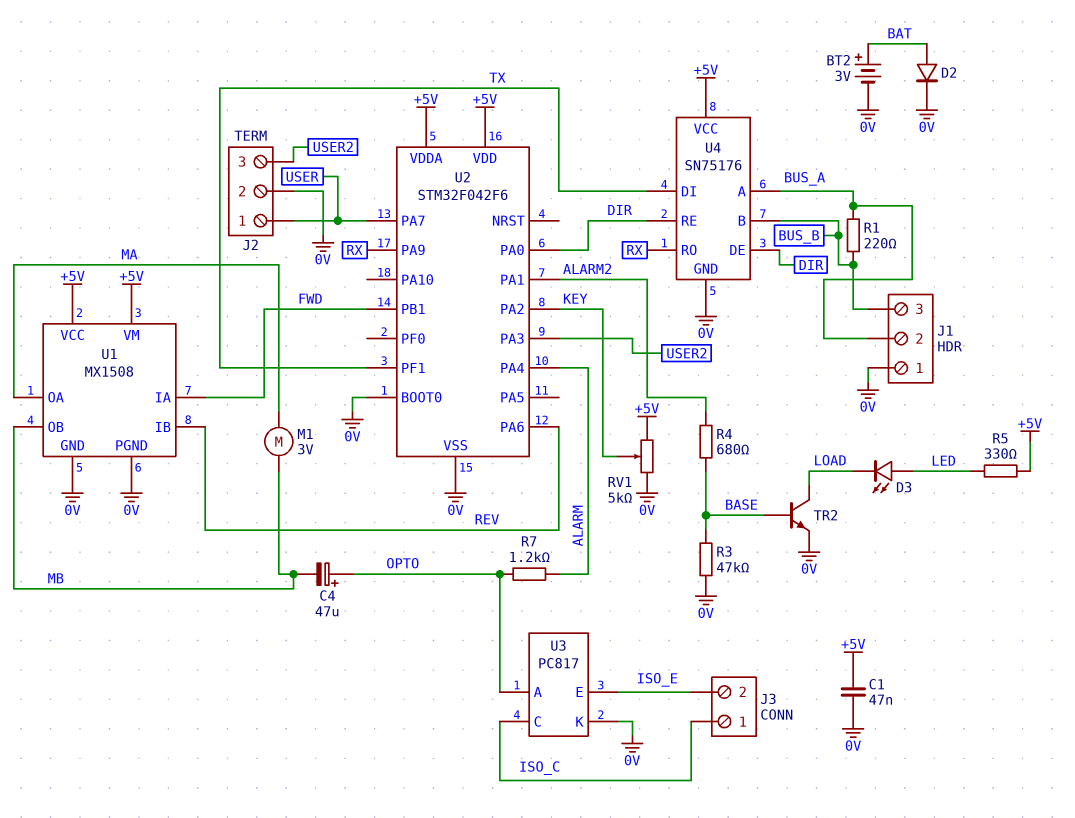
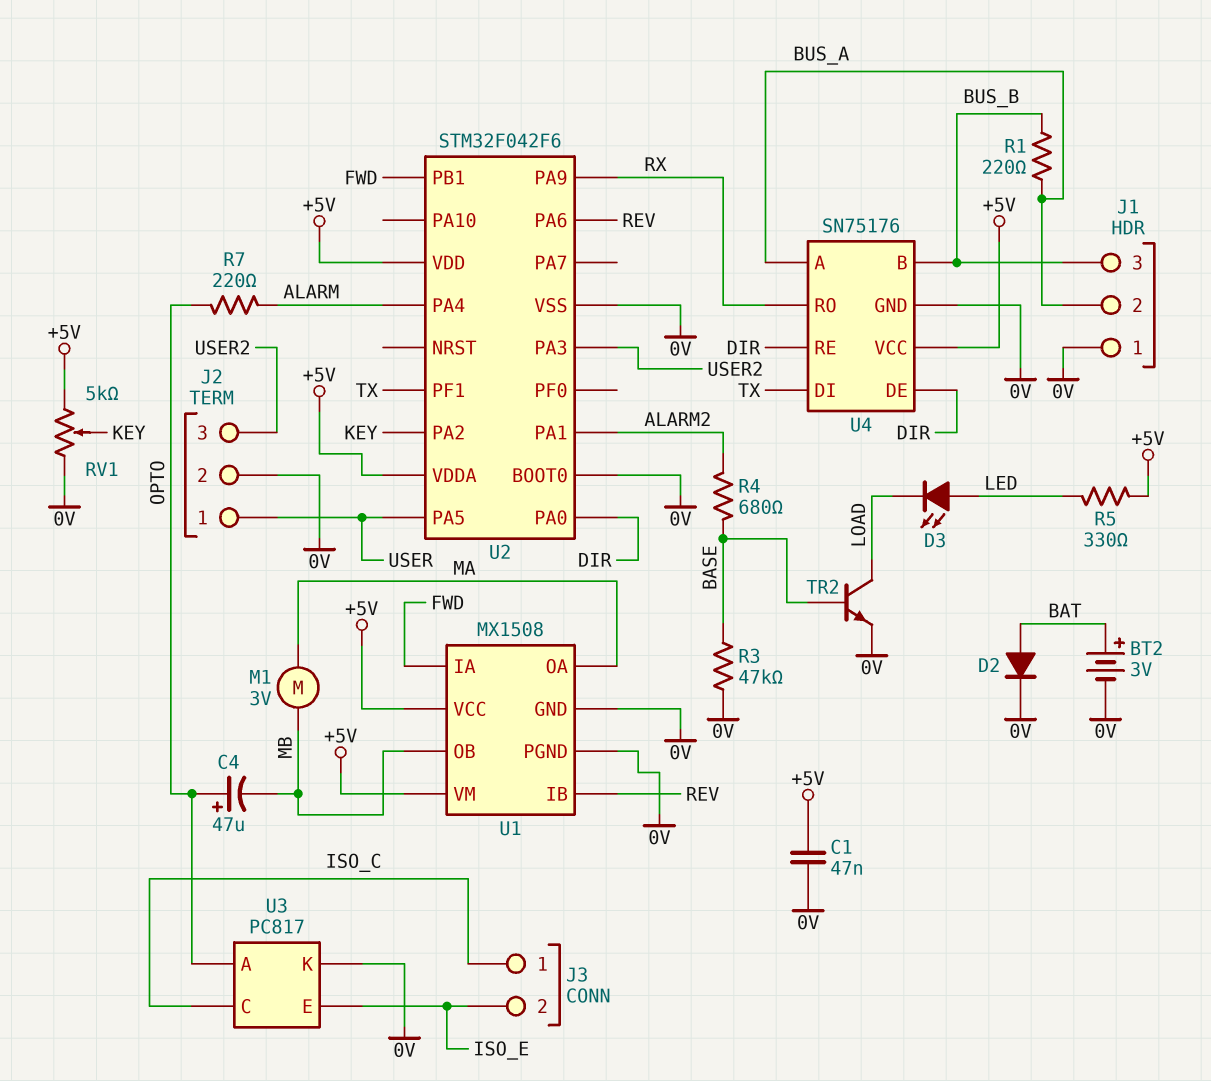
R7: 1.2k (ALARM, OPTO) -> 220 (ALARM, OPTO)
U2 pin PA5: none -> USER
U2 pin PA7: USER -> none

